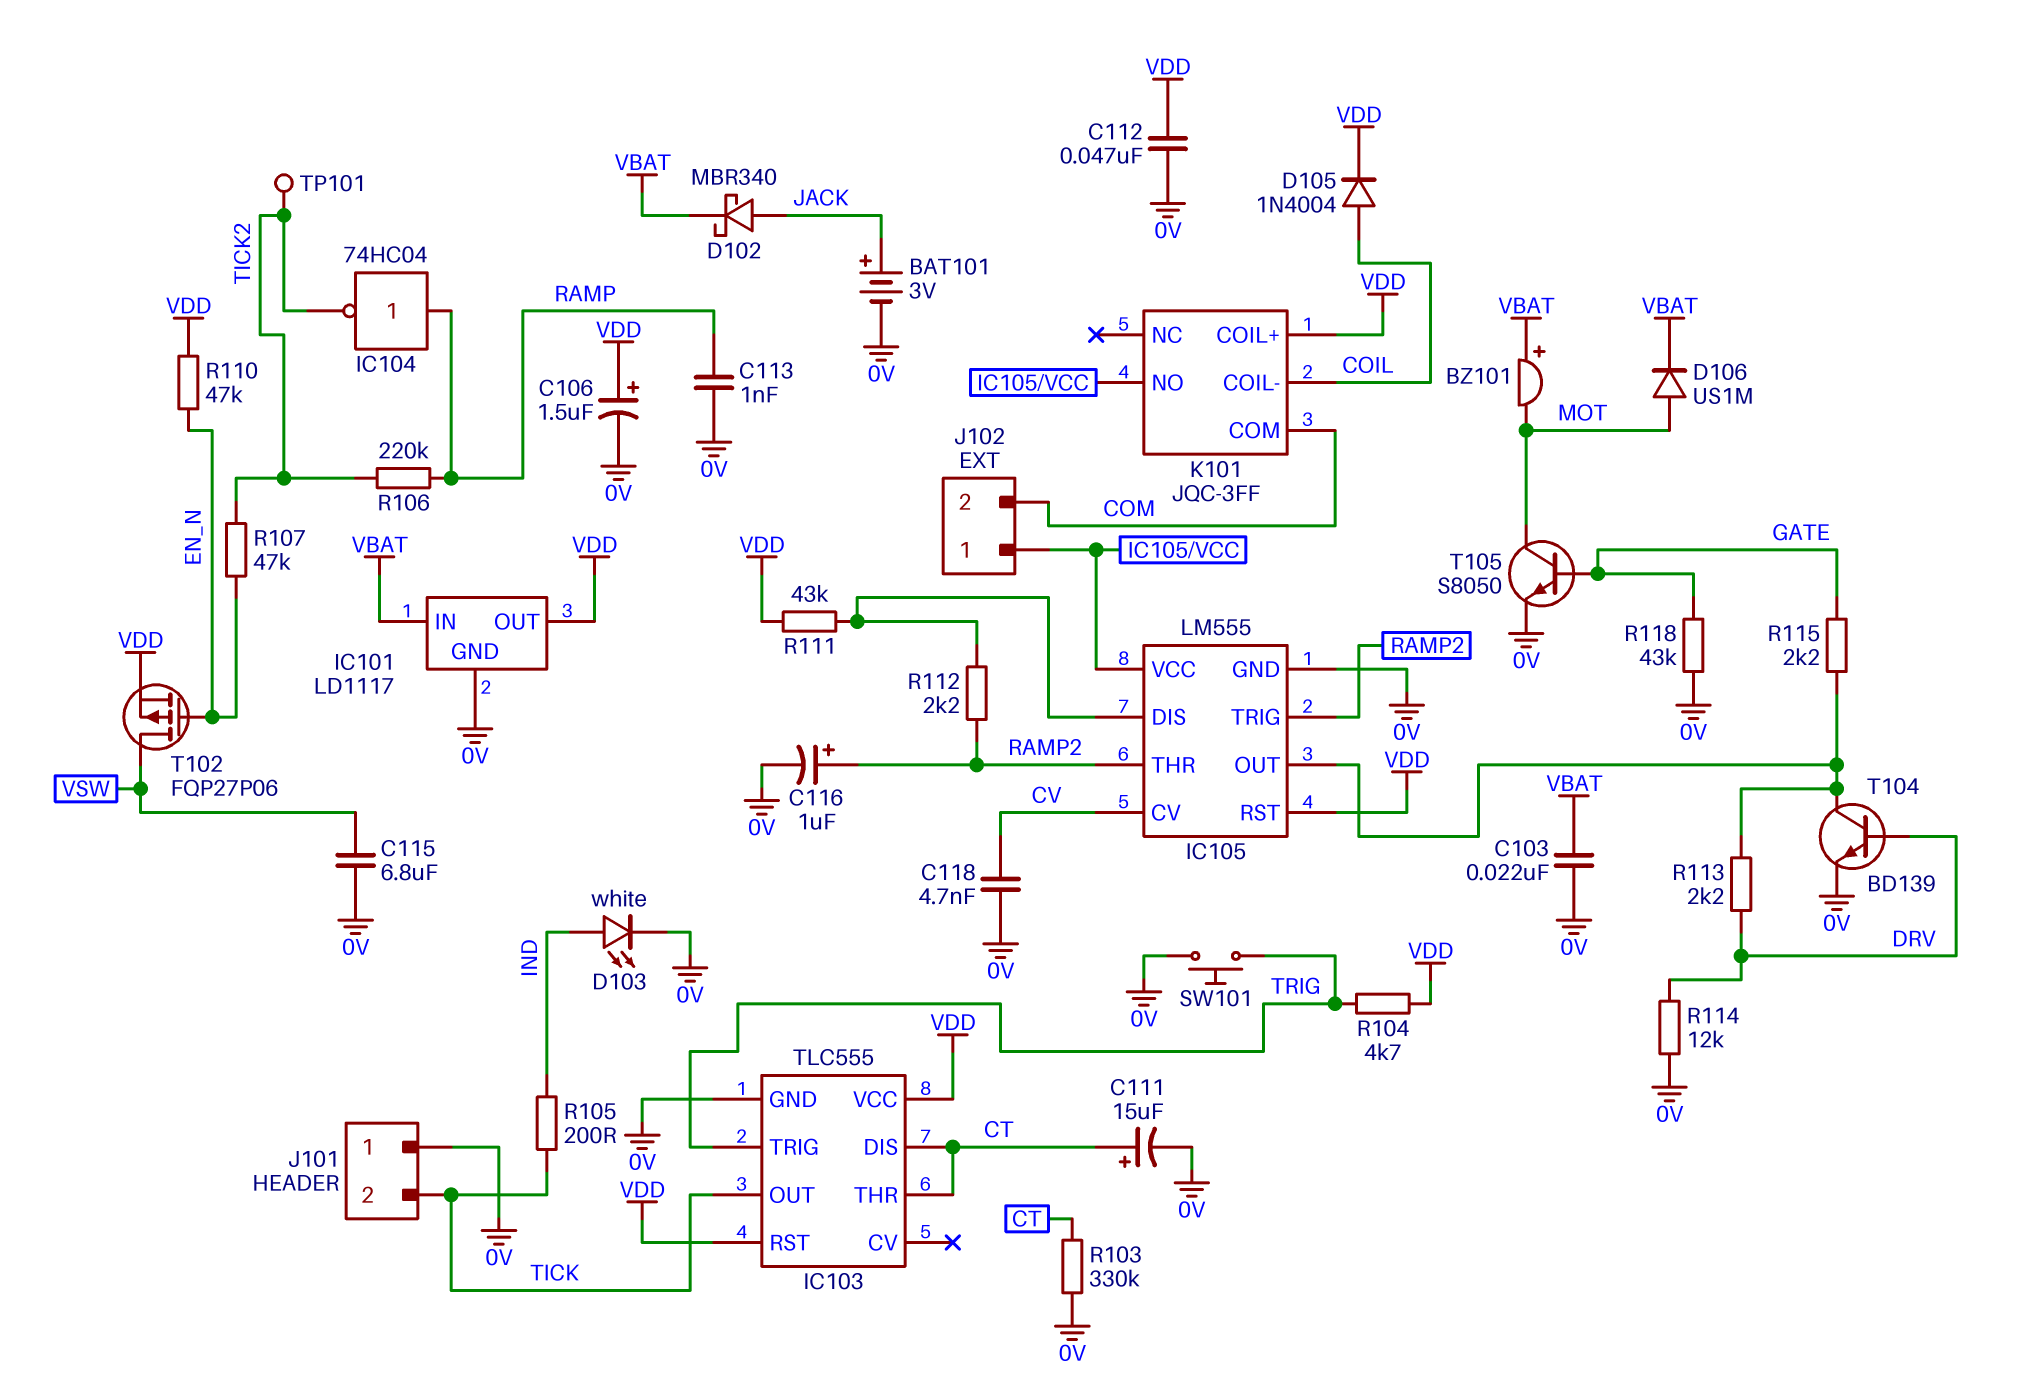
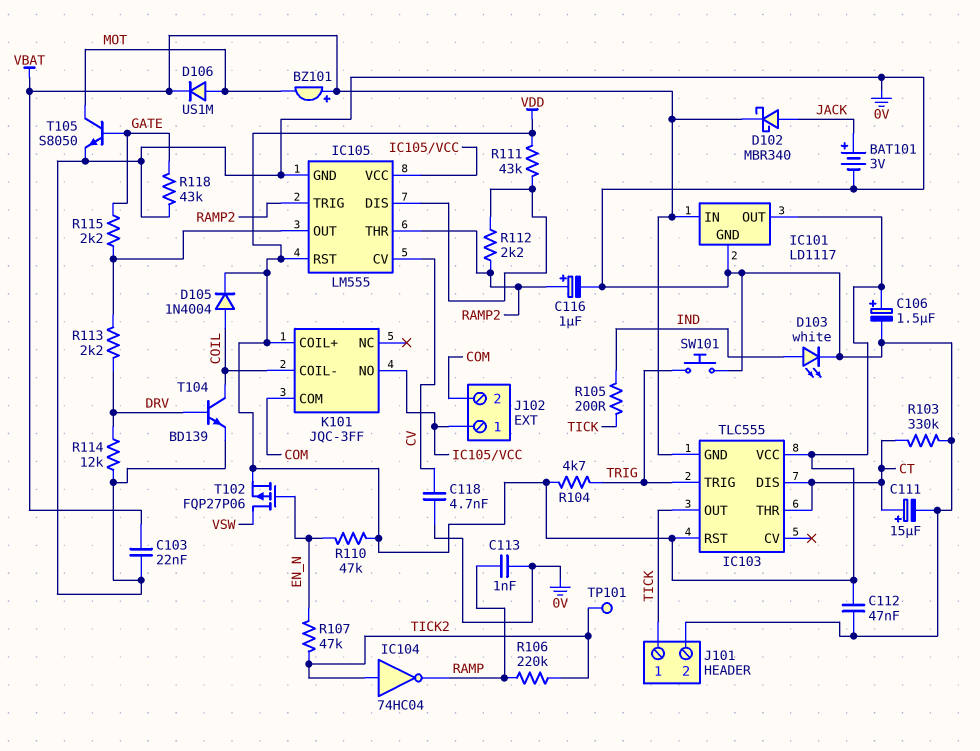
C115: 6.8uF (0V, VSW) -> none
IC103 pin GND: 0V -> VBAT
IC104: NOT 74HC04 (in RAMP, out TICK2) -> NOT 74HC04 (in TICK2, out RAMP)
J101 pin 1: 0V -> TICK
J101 pin 2: TICK -> 0V
T104: NPN BD139 (B DRV, C IC105/OUT, E 0V) -> NPN BD139 (B DRV, C COIL, E 0V)

